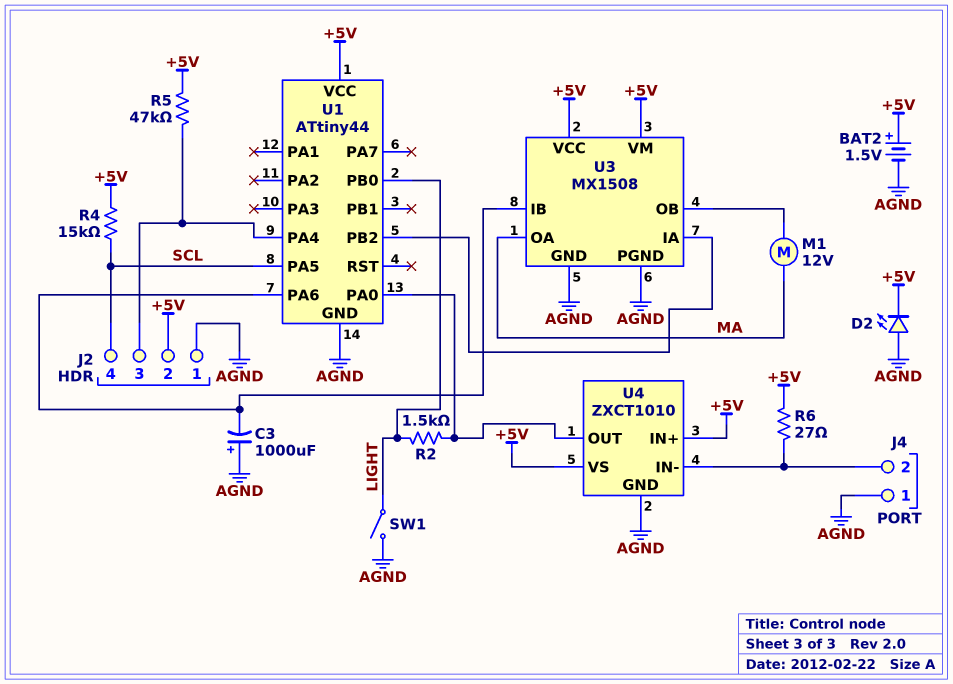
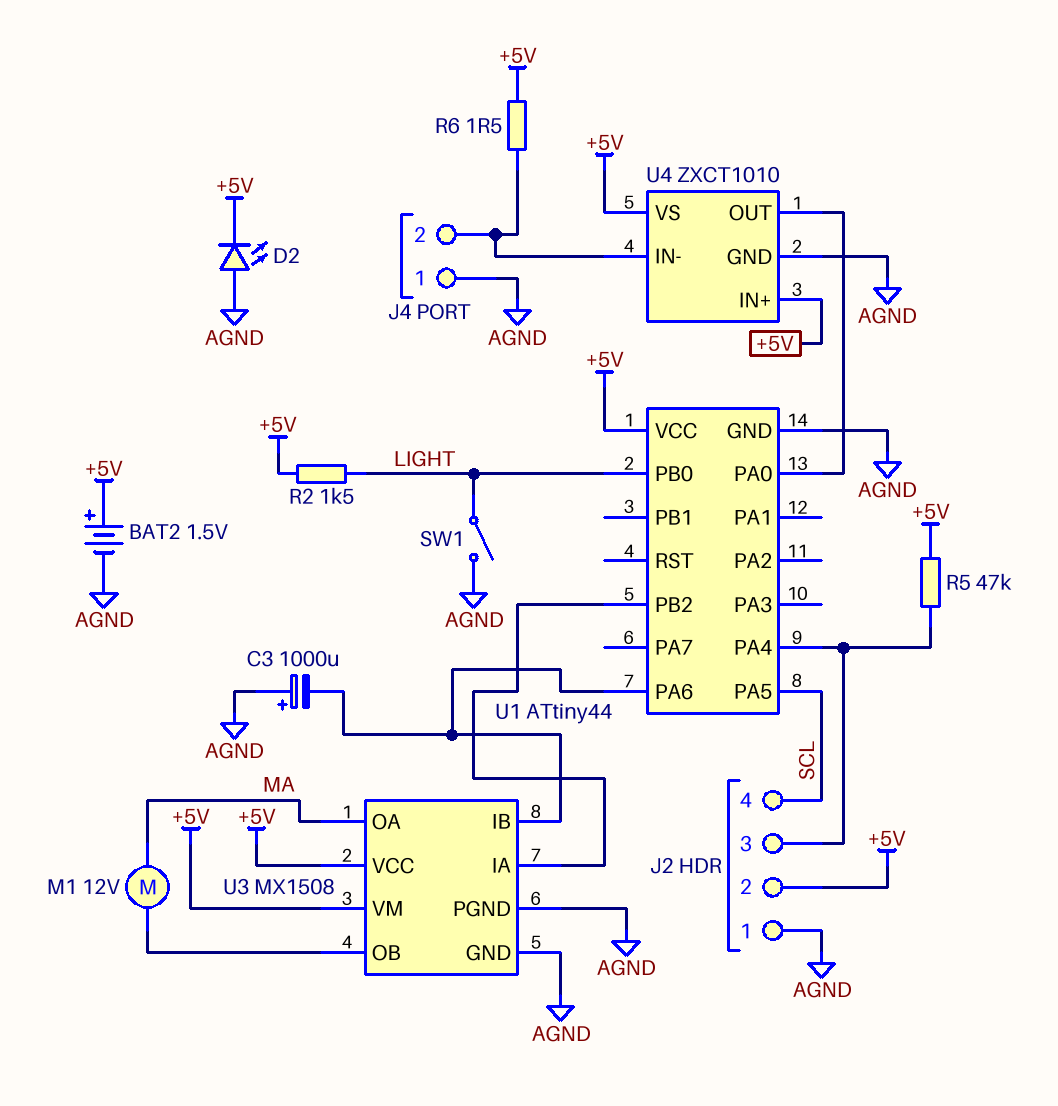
R2: 1.5k (LIGHT, U1/PA0) -> 1.5k (+5V, LIGHT)
R4: 15k (+5V, SCL) -> none
R6: 27 (+5V, J4/2) -> 1.5 (+5V, J4/2)

